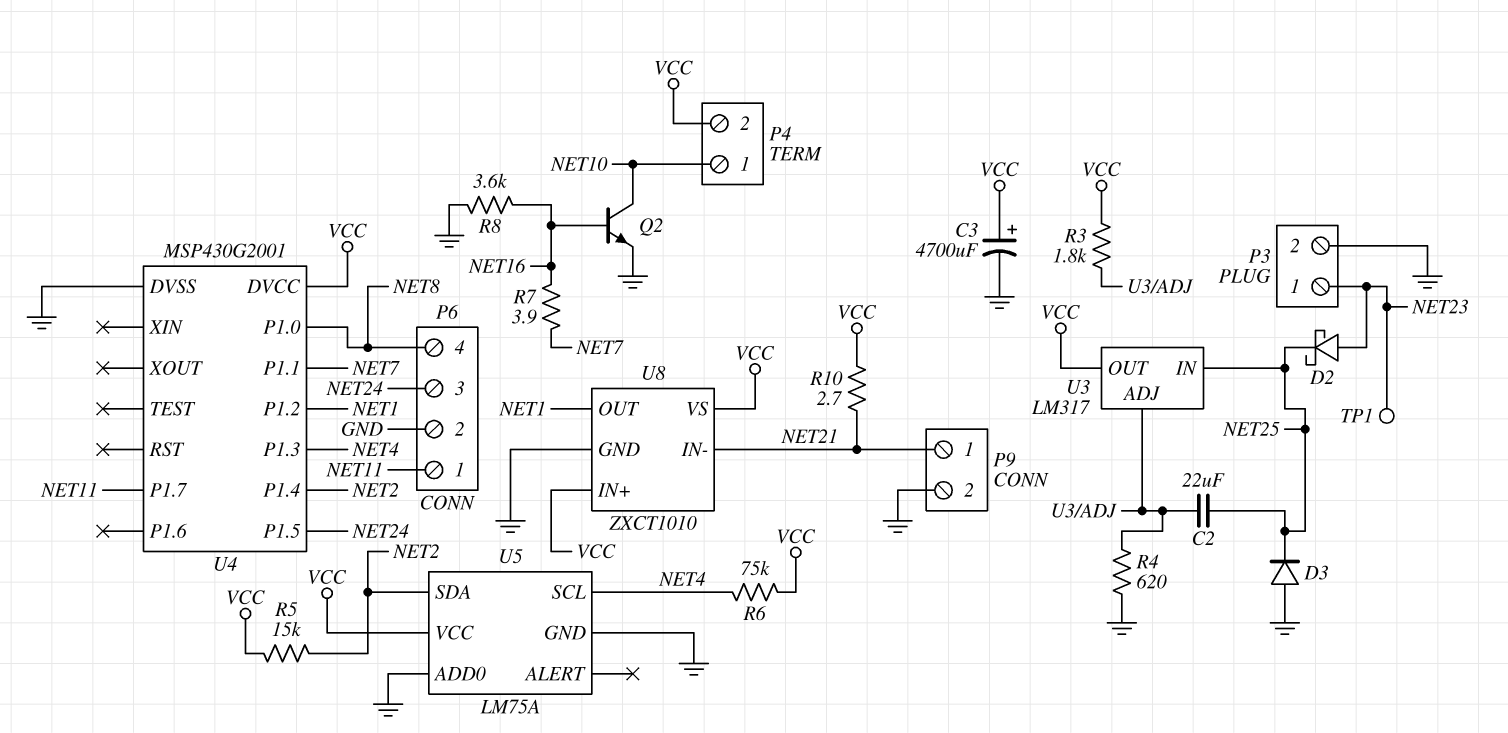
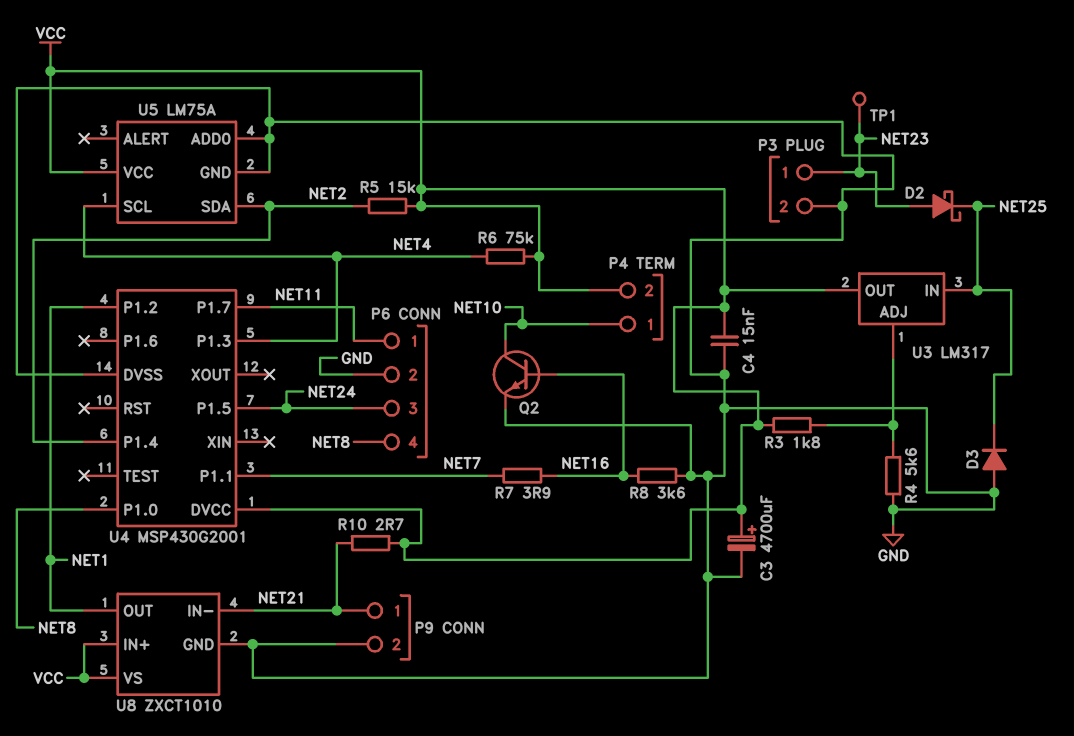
C2: 22uF (NET25, U3/ADJ) -> none
C4: none -> 15nF (GND, VCC)
R4: 620 (GND, U3/ADJ) -> 5.6k (GND, U3/ADJ)

